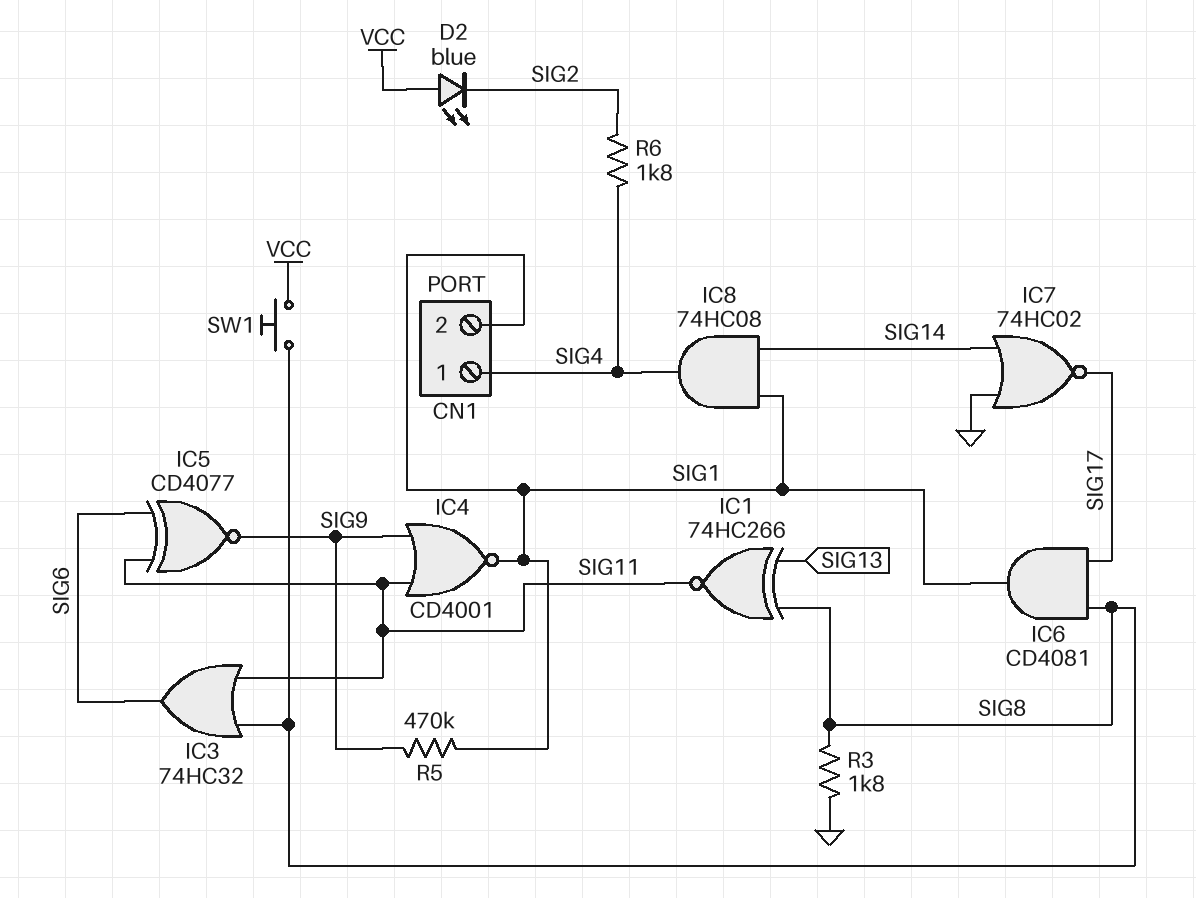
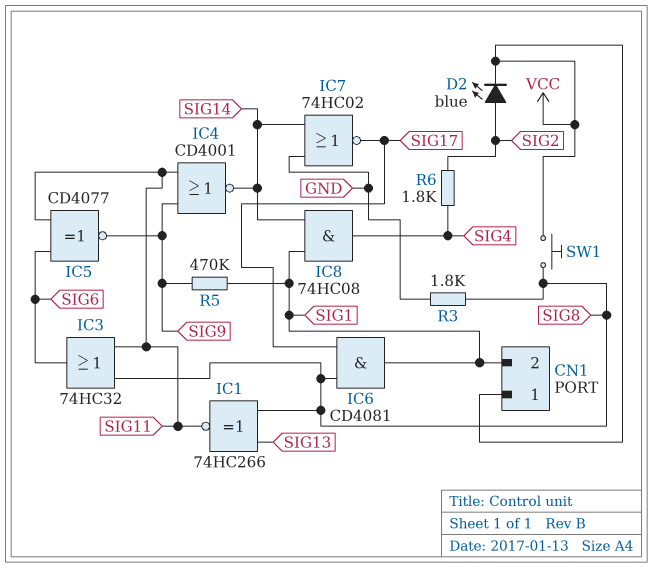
CN1 pin 1: SIG4 -> VCC
D2: LED blue (A VCC, K SIG2) -> LED blue (A SIG2, K VCC)
IC4: NOR CD4001 (in SIG9, in SIG11, out SIG1) -> NOR CD4001 (in SIG9, in SIG11, out SIG14)

